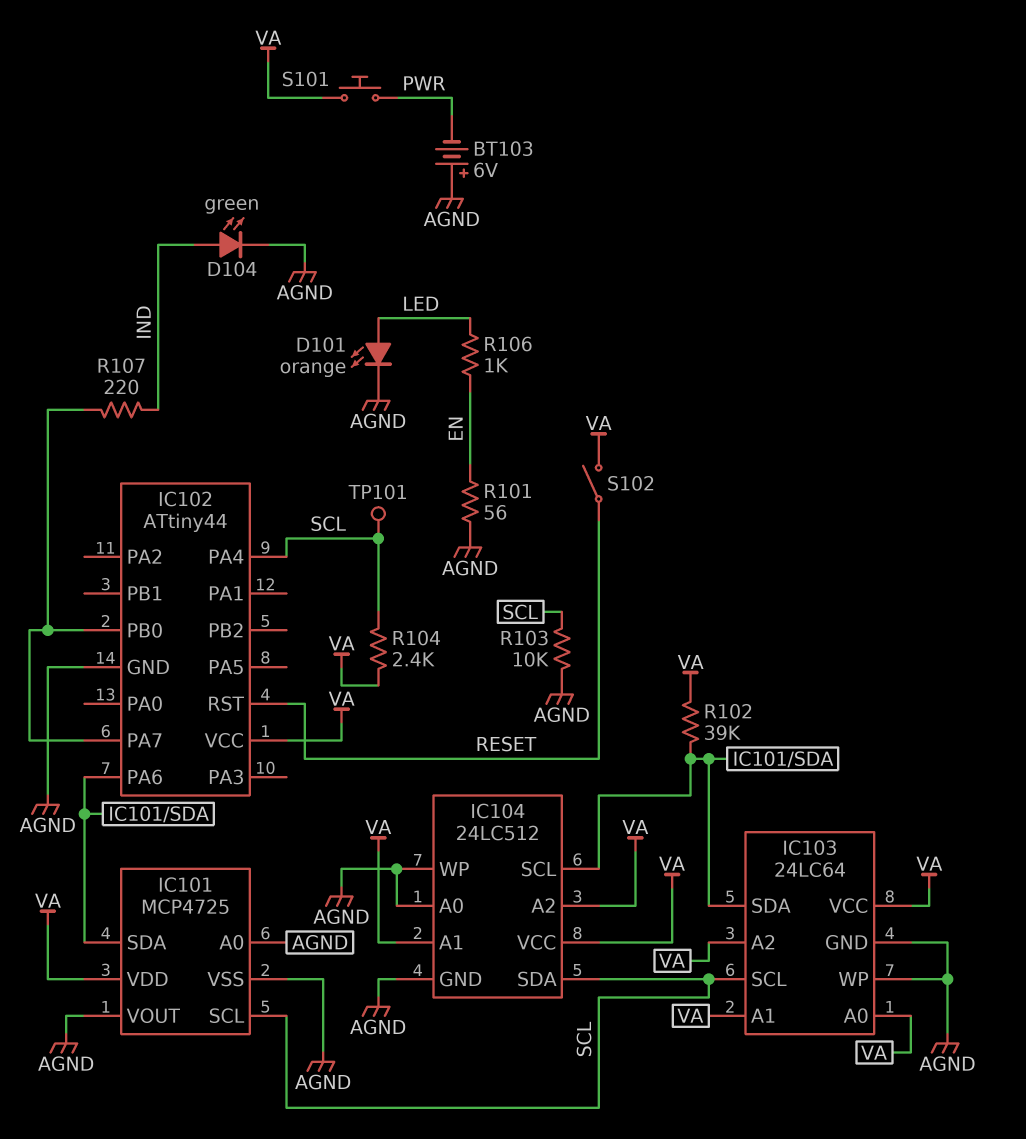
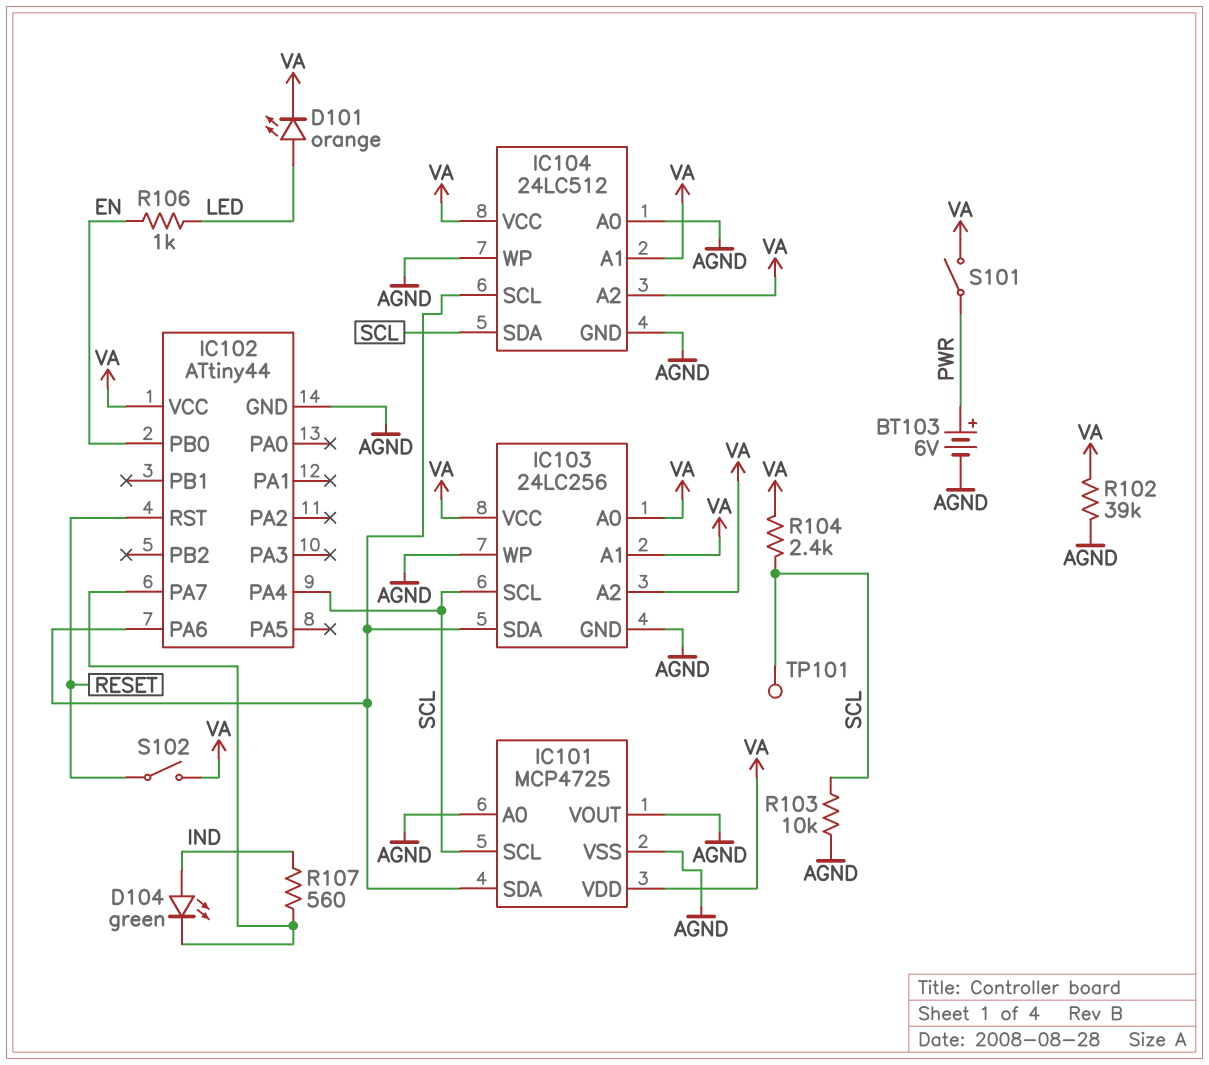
BT103: 6V (plus AGND, minus PWR) -> 6V (plus PWR, minus AGND)
D101: LED orange (A LED, K AGND) -> LED orange (A LED, K VA)
D104: LED green (A IND, K AGND) -> LED green (A IND, K IC102/PA7)
IC102 pin PB0: IC102/PA7 -> EN
IC103: 24LC64 -> 24LC256
R101: 56 (AGND, EN) -> none
R102: 39k (IC101/SDA, VA) -> 39k (AGND, VA)
R107: 220 (IC102/PA7, IND) -> 560 (IC102/PA7, IND)
S101: button (PWR, VA) -> switch (PWR, VA)

